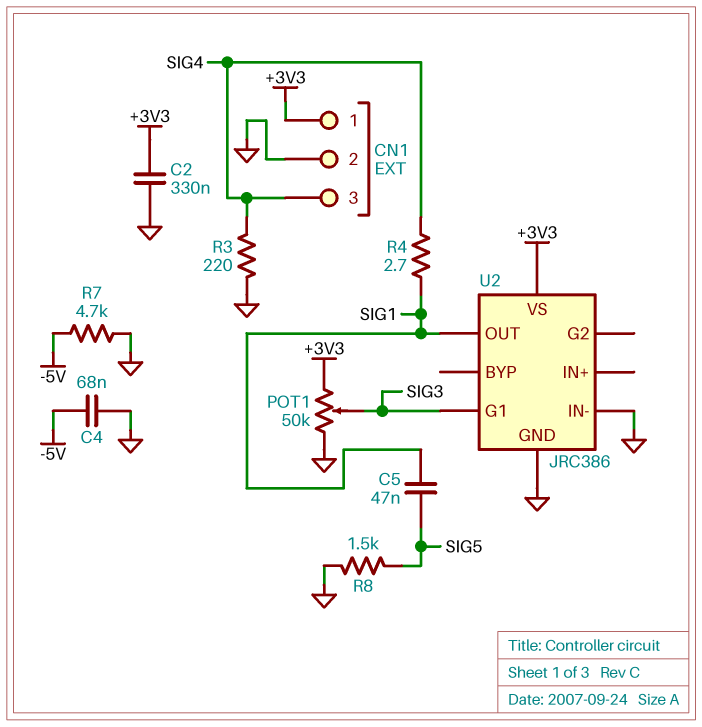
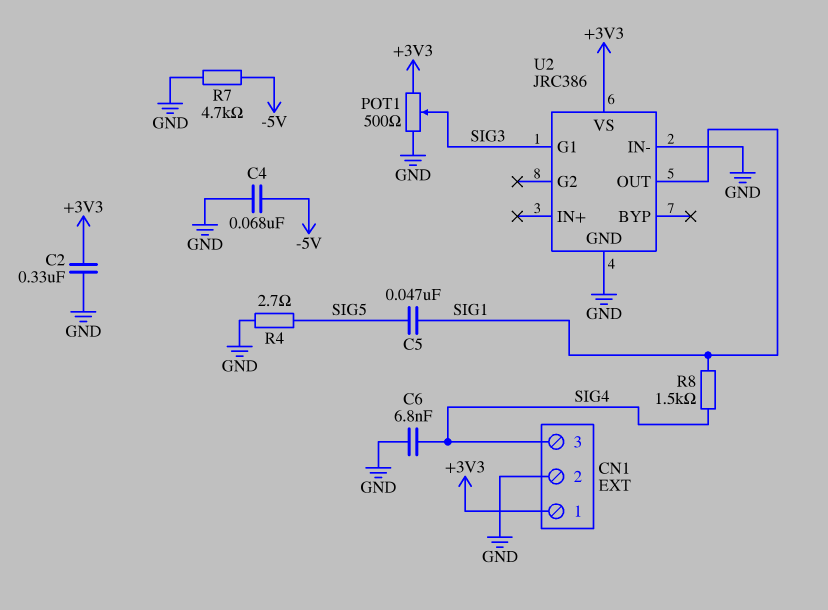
C6: none -> 6.8nF (GND, SIG4)
POT1: 50k (+3V3, GND, wiper SIG3) -> 500 (+3V3, GND, wiper SIG3)
R3: 220 (GND, SIG4) -> none
R4: 2.7 (SIG1, SIG4) -> 2.7 (GND, SIG5)
R8: 1.5k (GND, SIG5) -> 1.5k (SIG1, SIG4)

